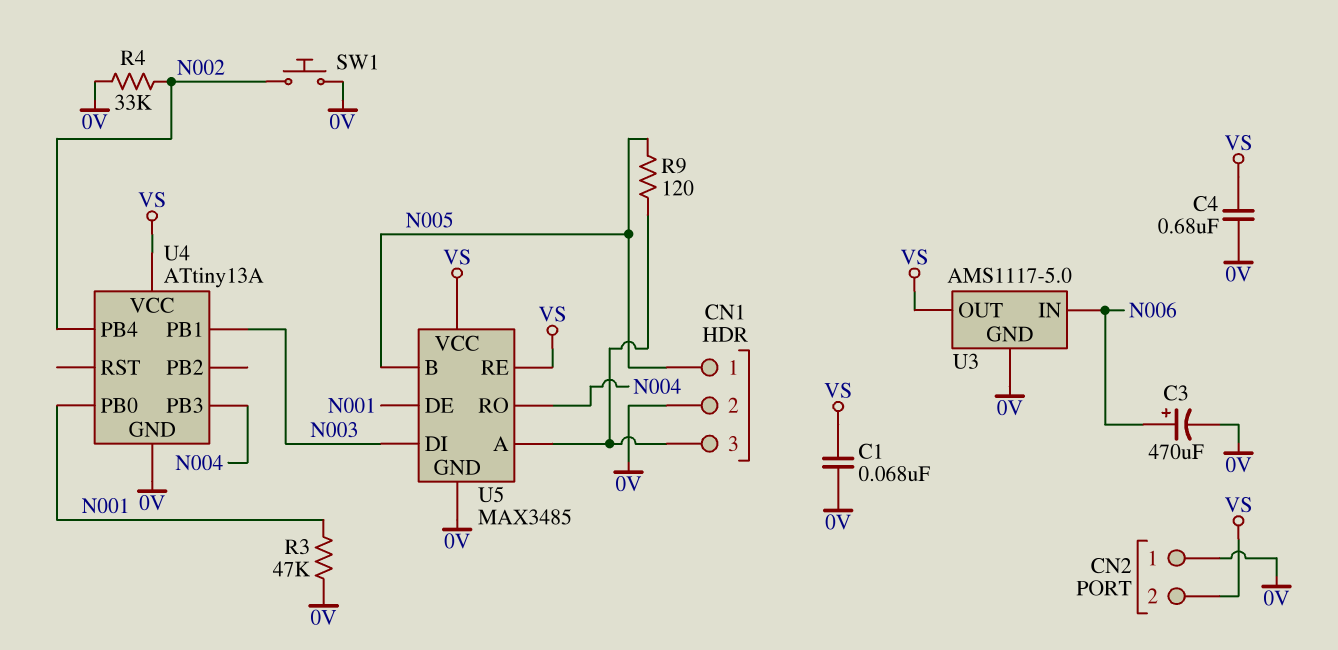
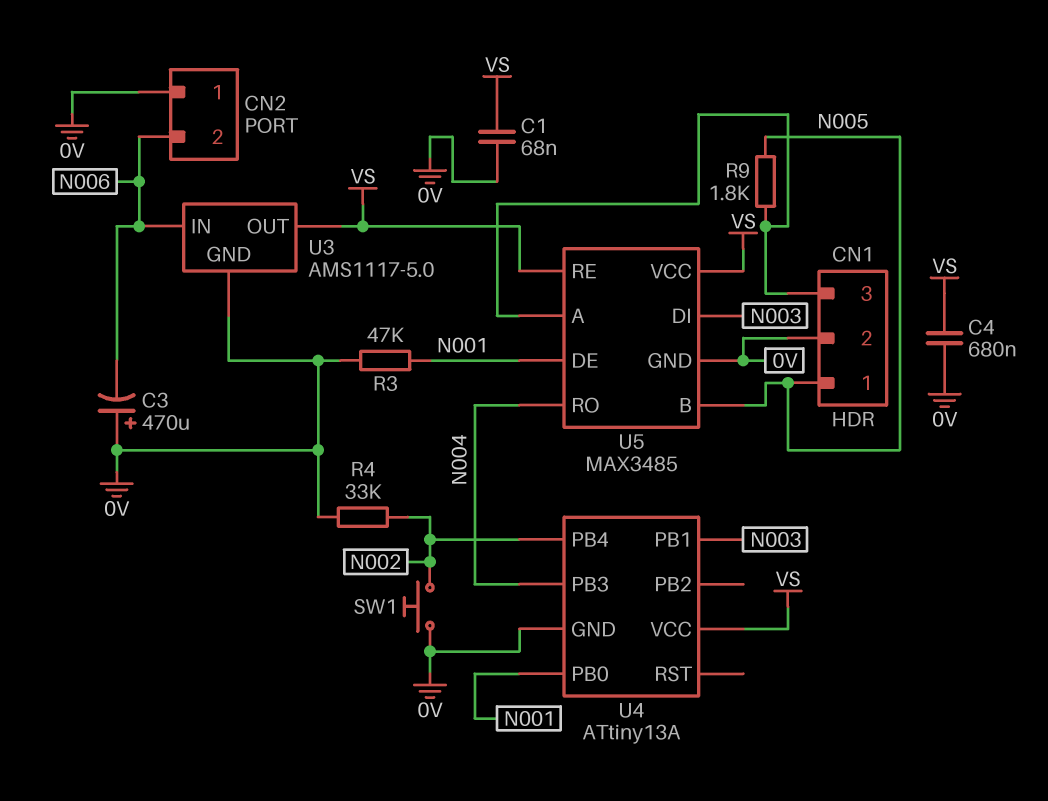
C3: 470uF (plus N006, minus 0V) -> 470uF (plus 0V, minus N006)
CN2 pin 2: VS -> N006
R9: 120 (CN1/3, N005) -> 1.8k (CN1/3, N005)

